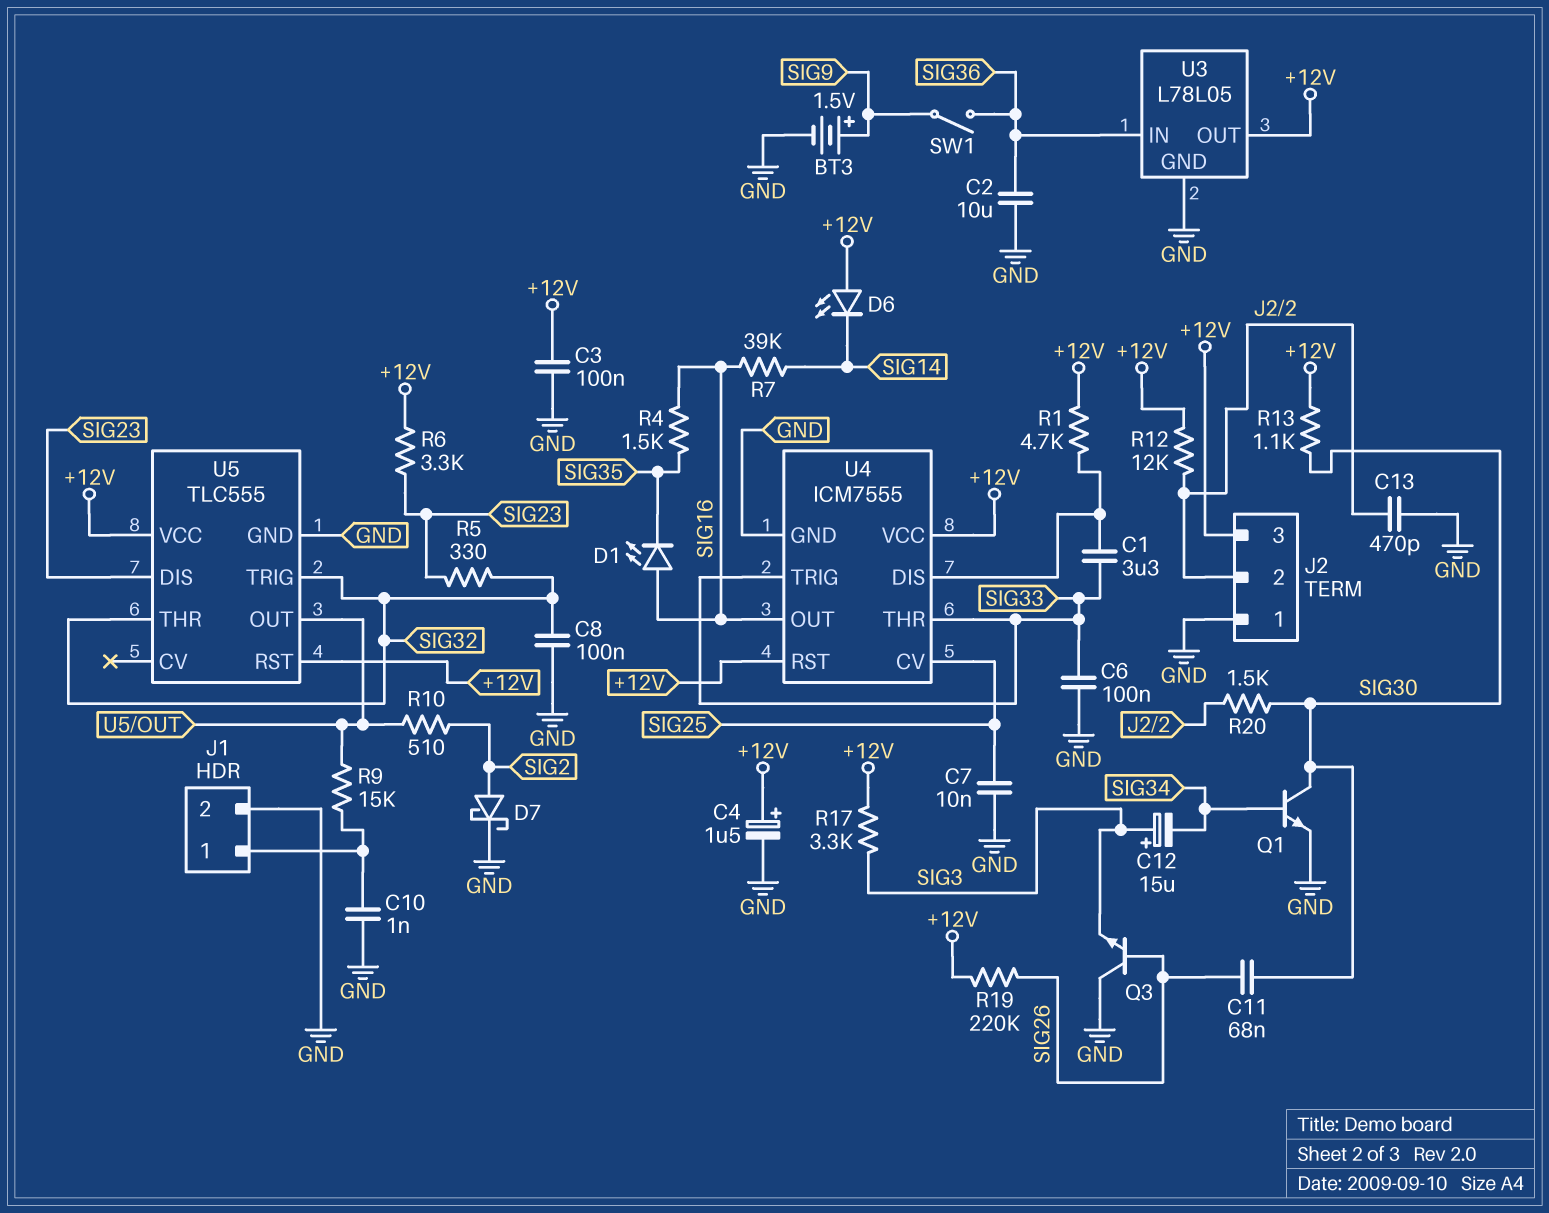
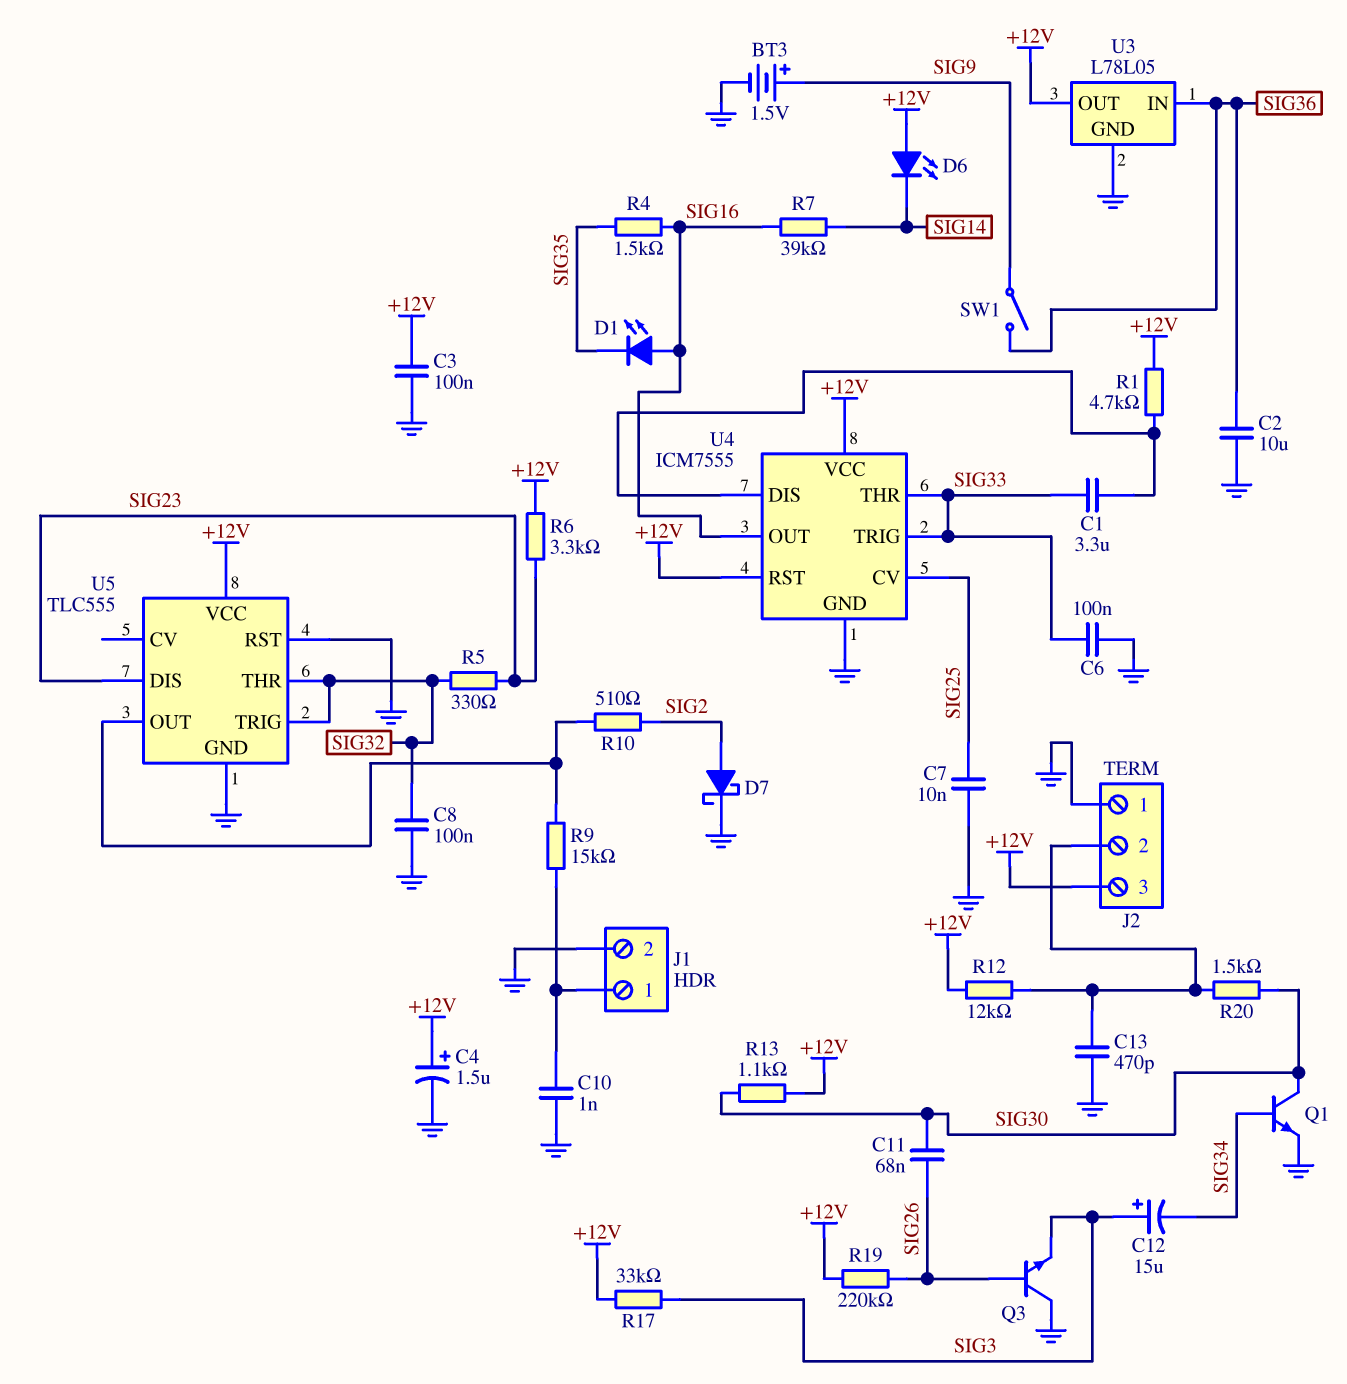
R17: 3.3k (+12V, SIG3) -> 33k (+12V, SIG3)
U5 pin RST: +12V -> GND

